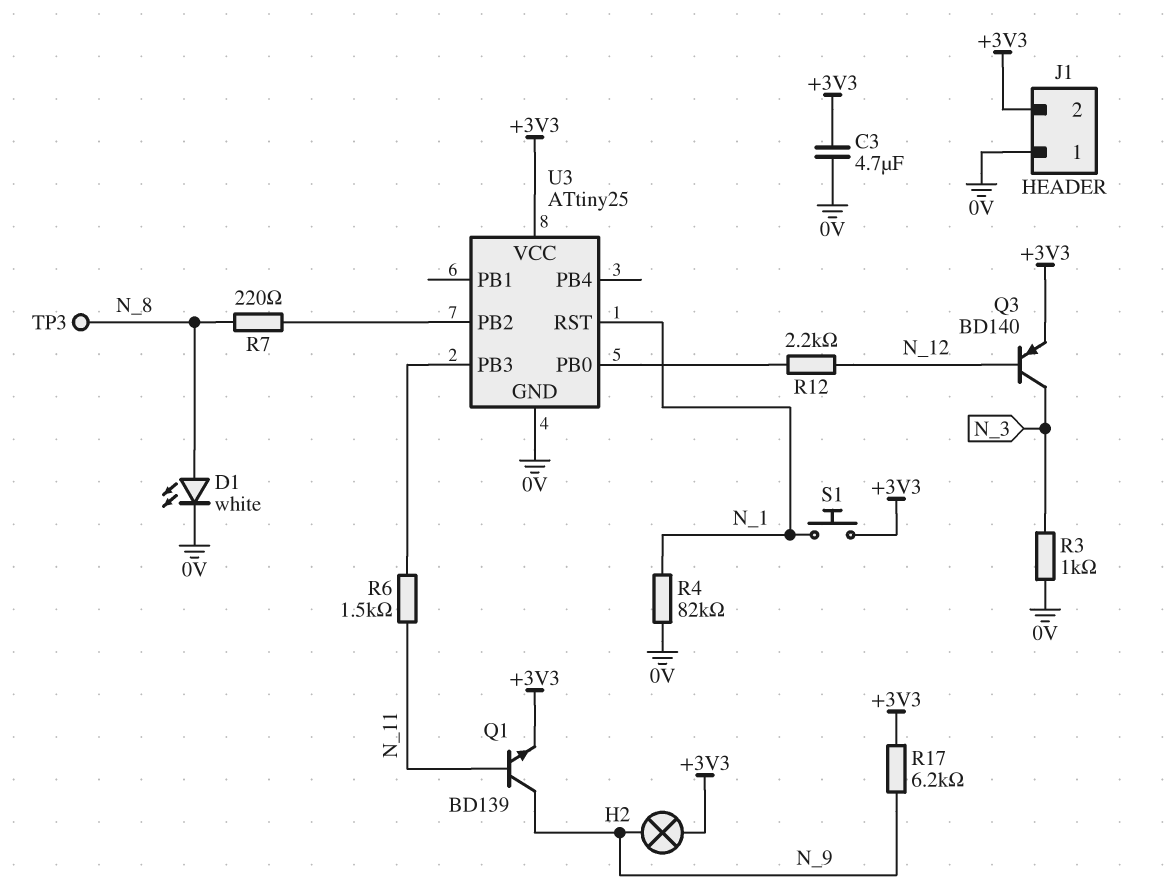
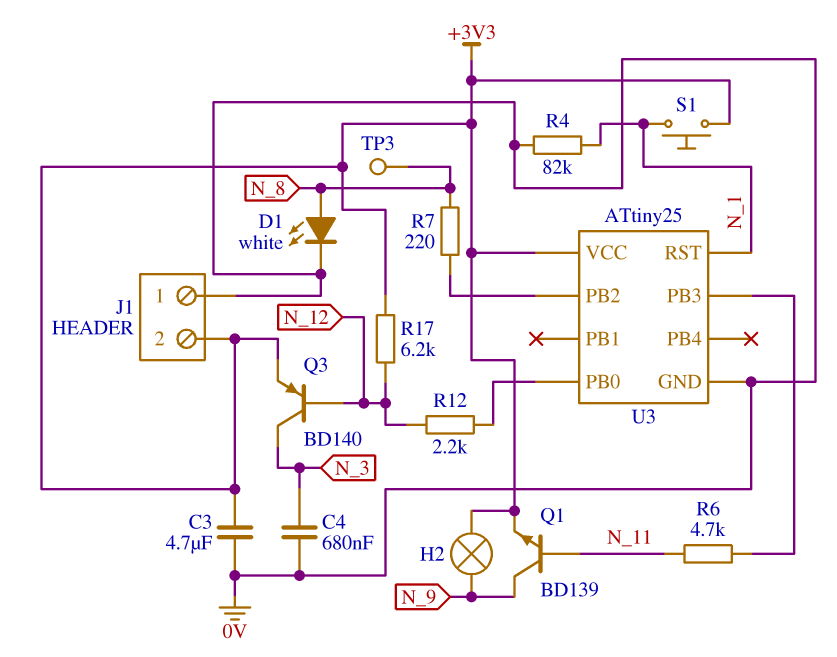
C4: none -> 680nF (0V, N_3)
R3: 1k (0V, N_3) -> none
R6: 1.5k (N_11, U3/PB3) -> 4.7k (N_11, U3/PB3)
R17: 6.2k (+3V3, N_9) -> 6.2k (+3V3, N_12)

